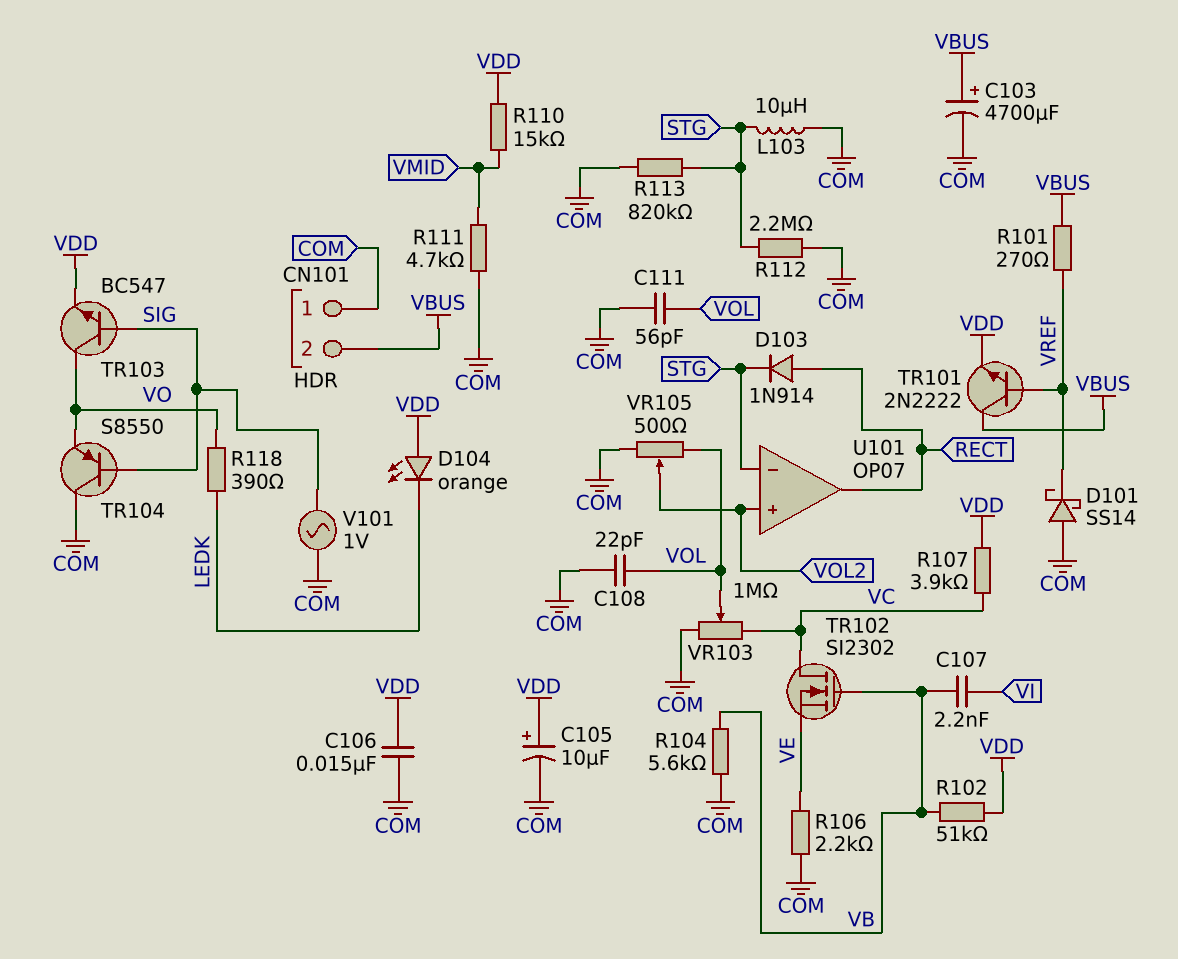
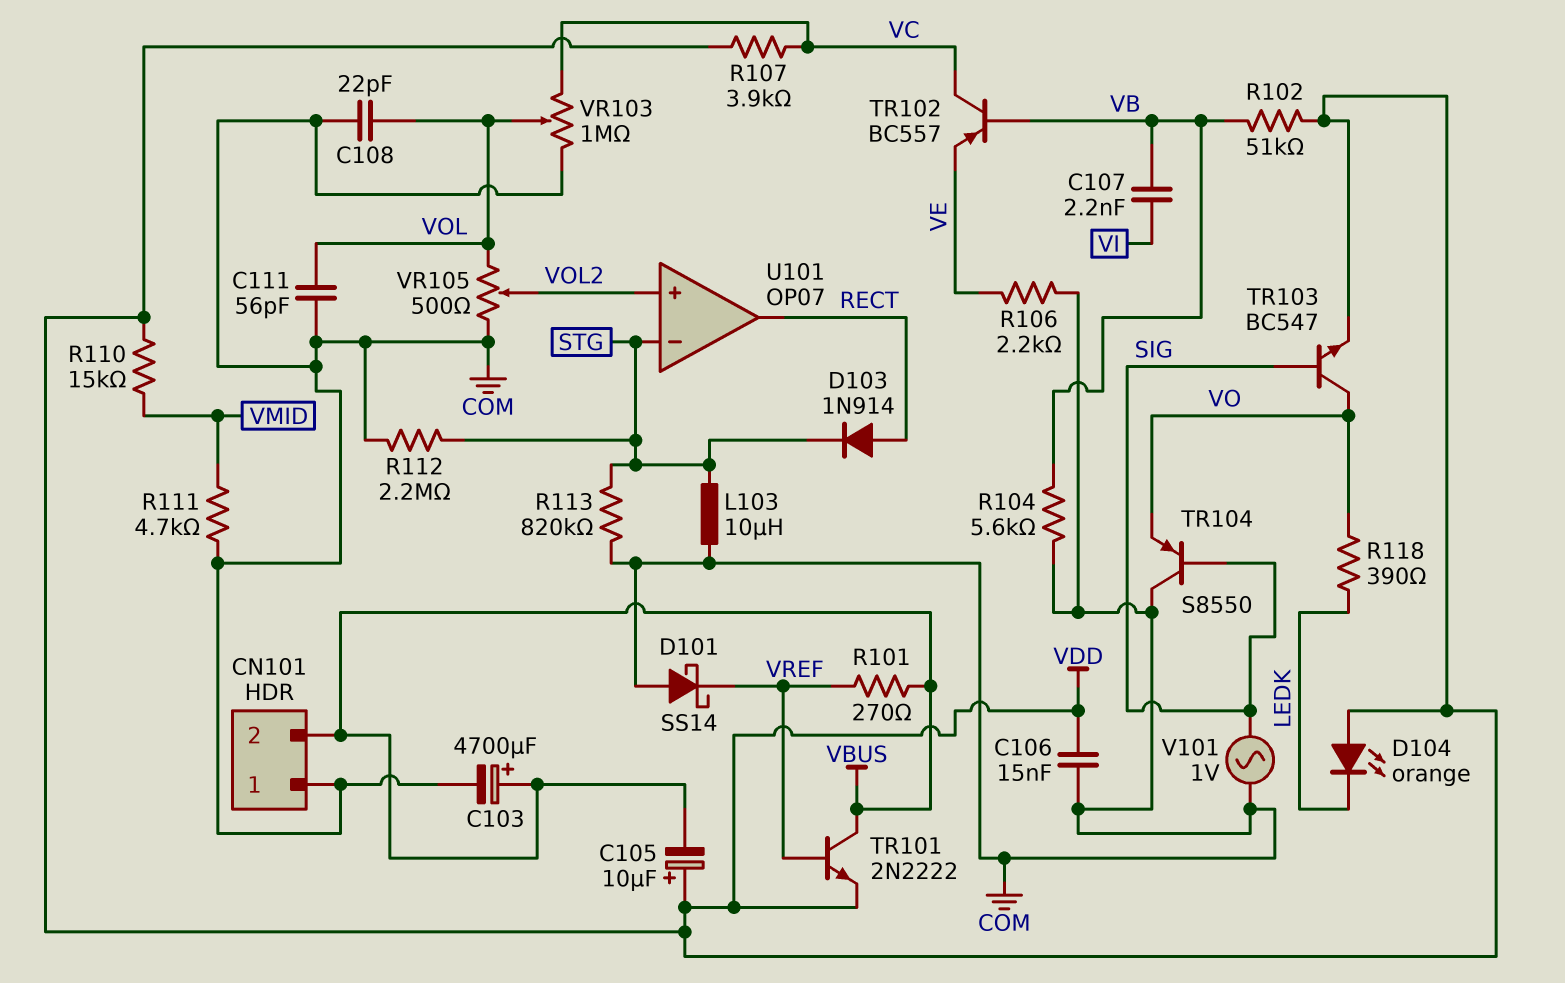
C105: 10uF (plus VDD, minus COM) -> 10uF (plus VDD, minus VBUS)
TR102: NMOS SI2302 (G VB, D VC, S VE) -> PNP BC557 (B VB, C VC, E VE)

